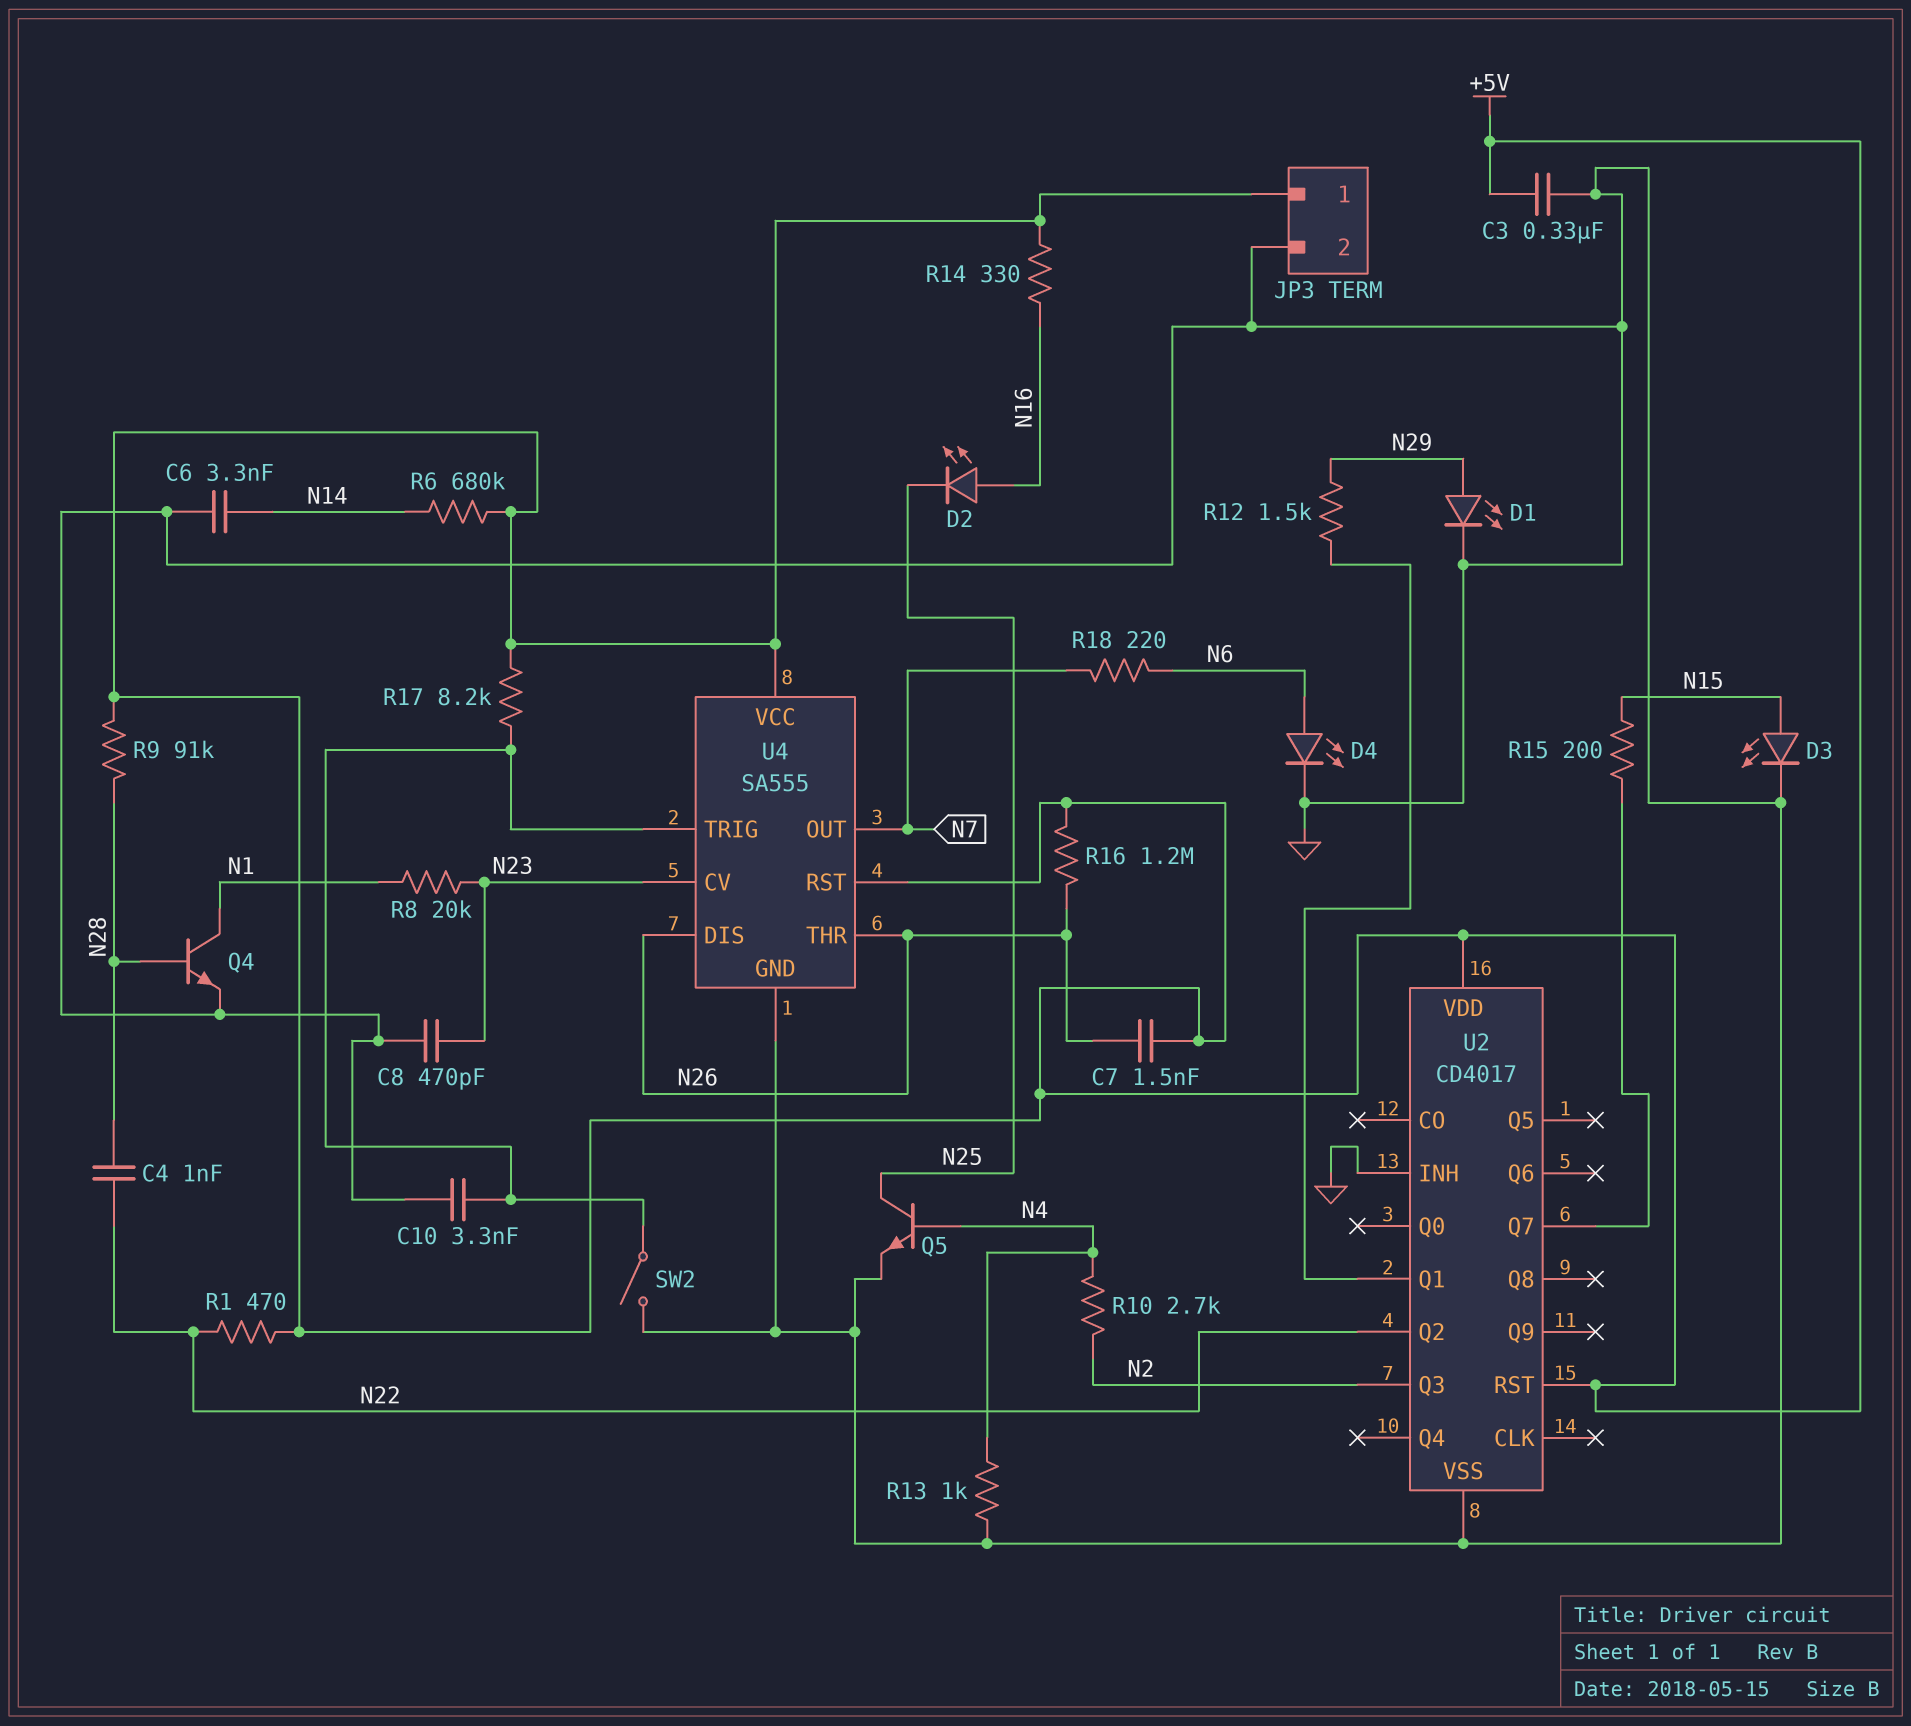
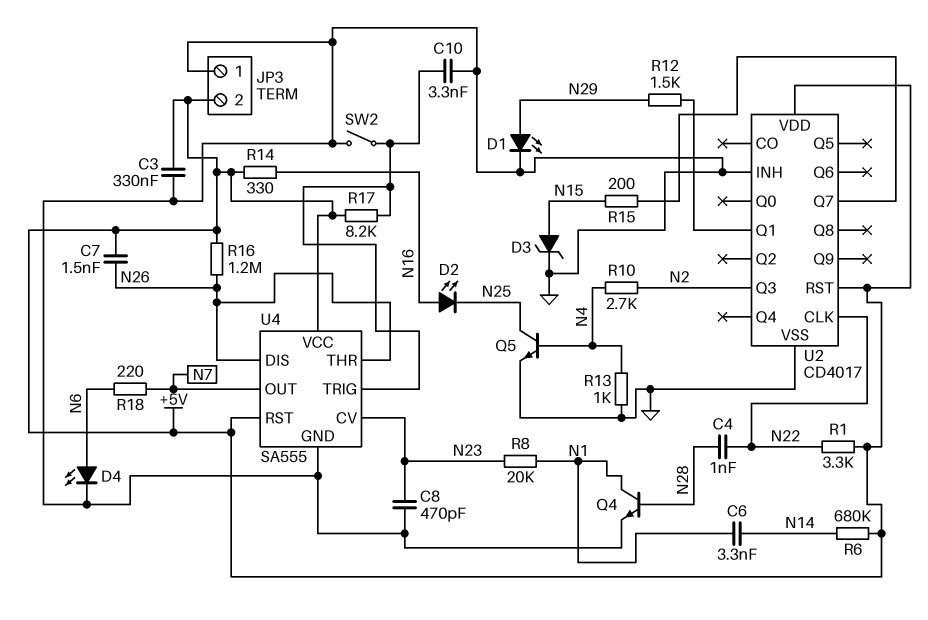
C6: 3.3nF (GND, N14) -> 3.3nF (N1, N14)
D3: LED (A N15, K GND) -> zener (A N15, K GND)
JP3 pin 1: +5V -> GND
JP3 pin 2: GND -> +5V
R1: 470 (+5V, N22) -> 3.3k (+5V, N22)
R9: 91k (+5V, N28) -> none
U2 pin CLK: none -> N22
U2 pin Q2: N22 -> none

